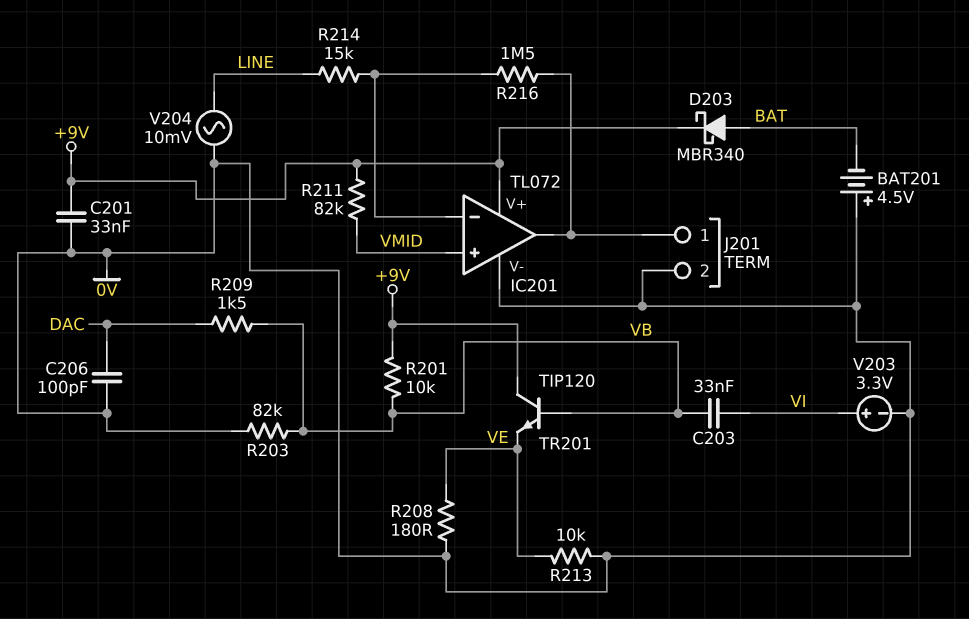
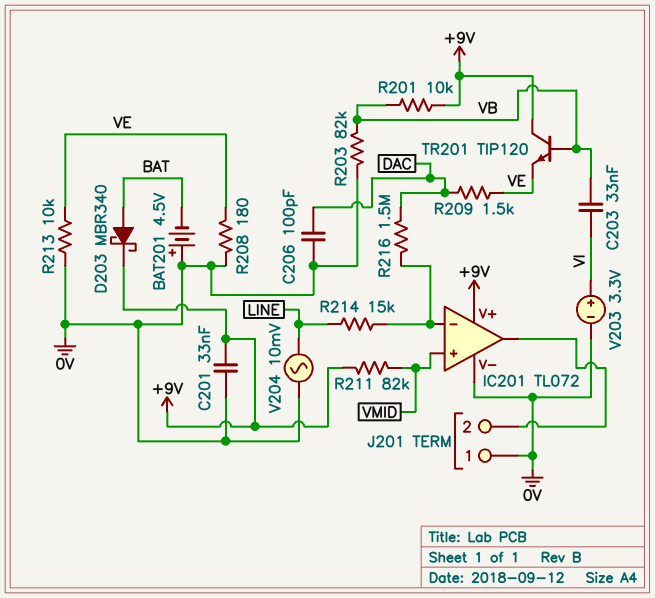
J201 pin 1: IC201/out -> 0V
J201 pin 2: 0V -> IC201/out
R209: 1.5k (DAC, VB) -> 1.5k (DAC, VE)
R216: 1.5M (IC201/in-, IC201/out) -> 1.5M (DAC, IC201/in-)

